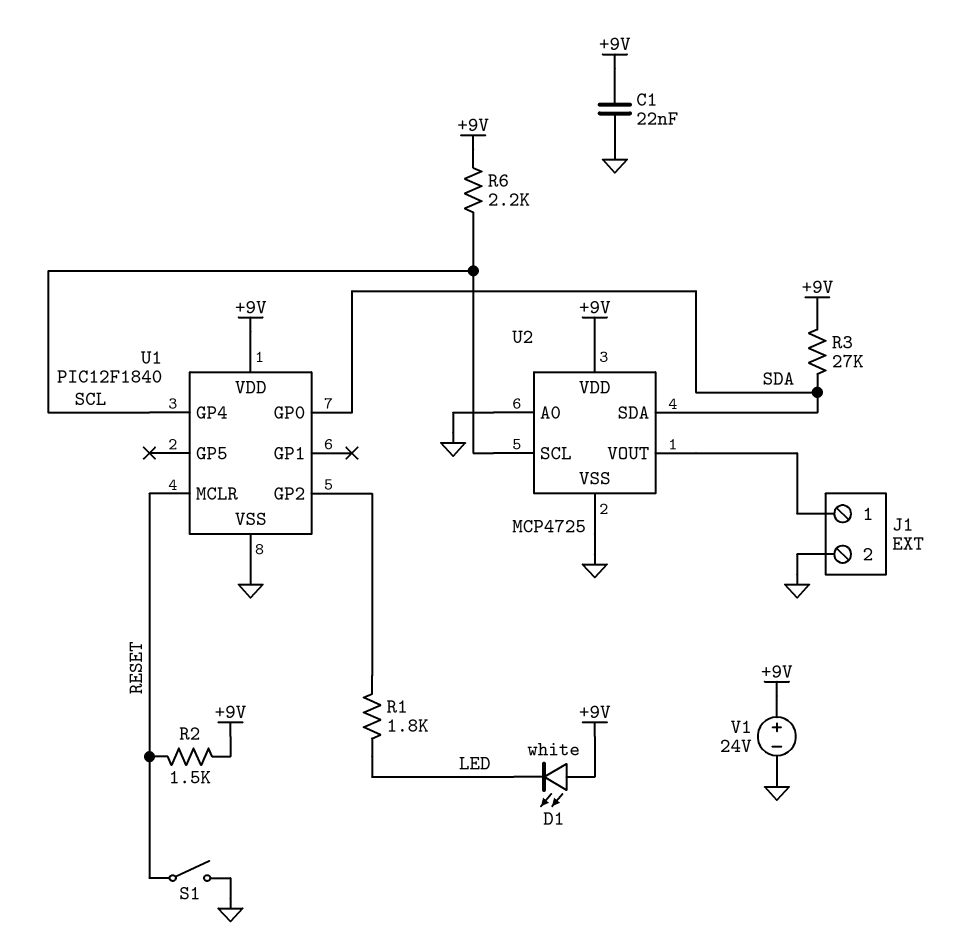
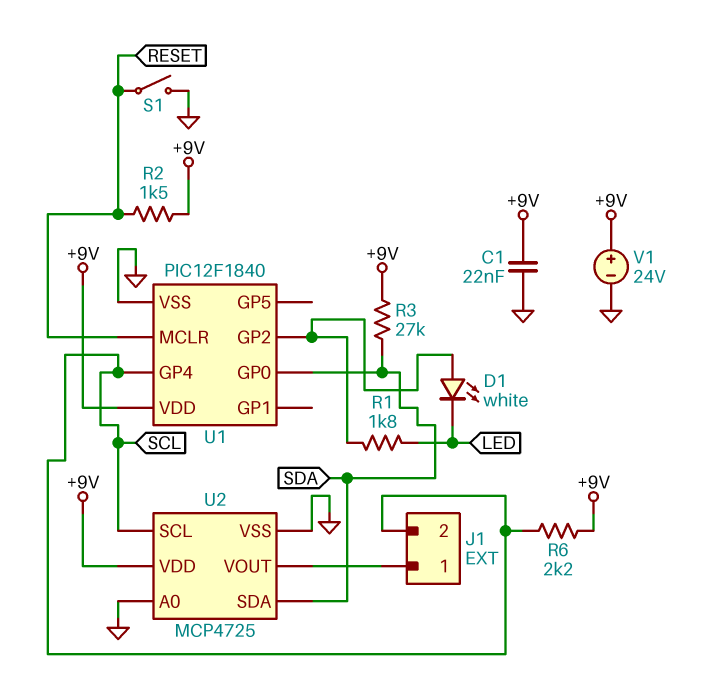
D1: LED white (A +9V, K LED) -> LED white (A U1/GP2, K LED)
J1 pin 2: GND -> SCL

